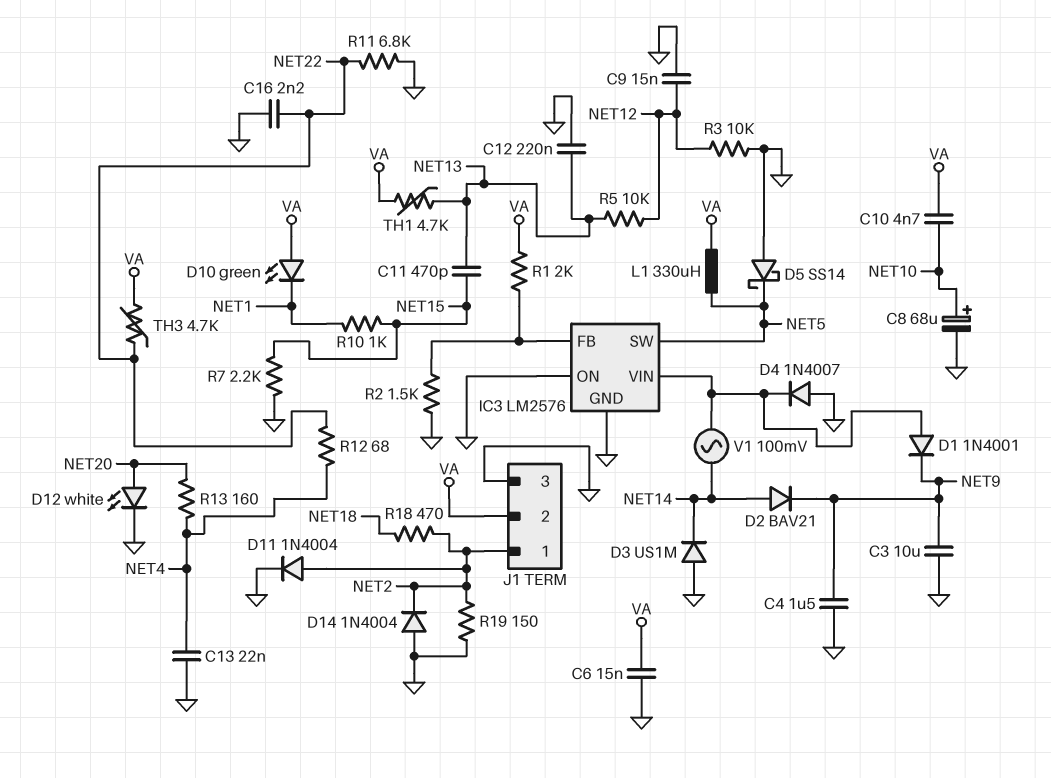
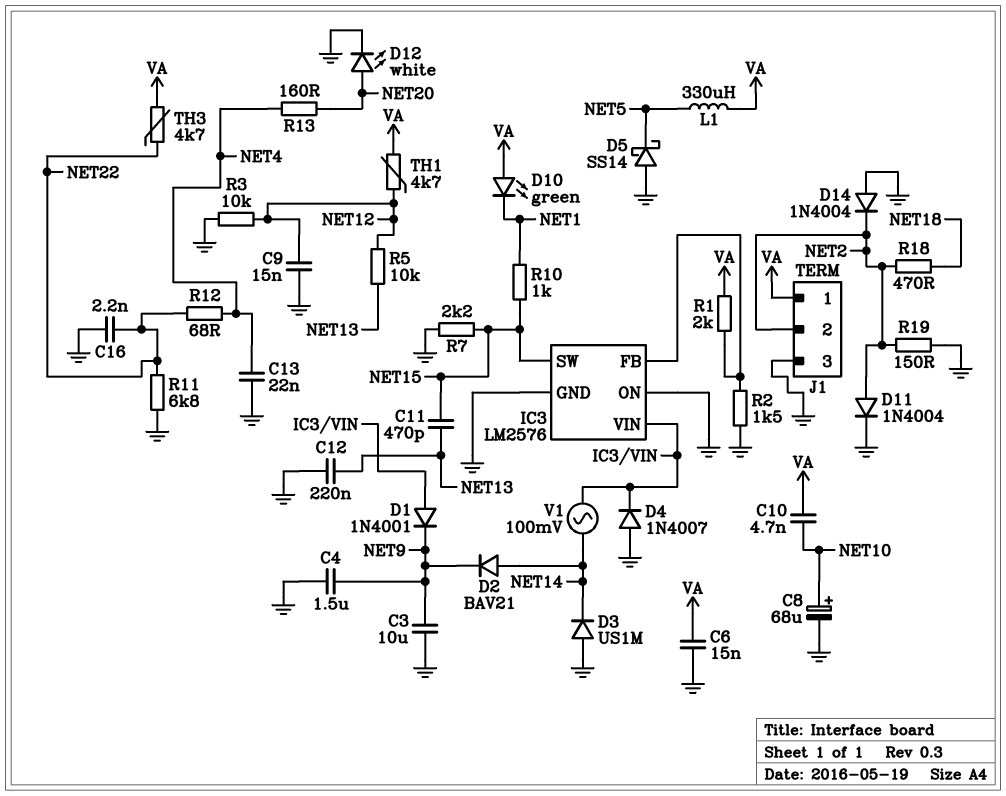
IC3 pin SW: NET5 -> NET15
J1 pin 1: NET2 -> VA
J1 pin 2: VA -> NET2
TH1: 4.7k (NET13, VA) -> 4.7k (NET12, VA)

